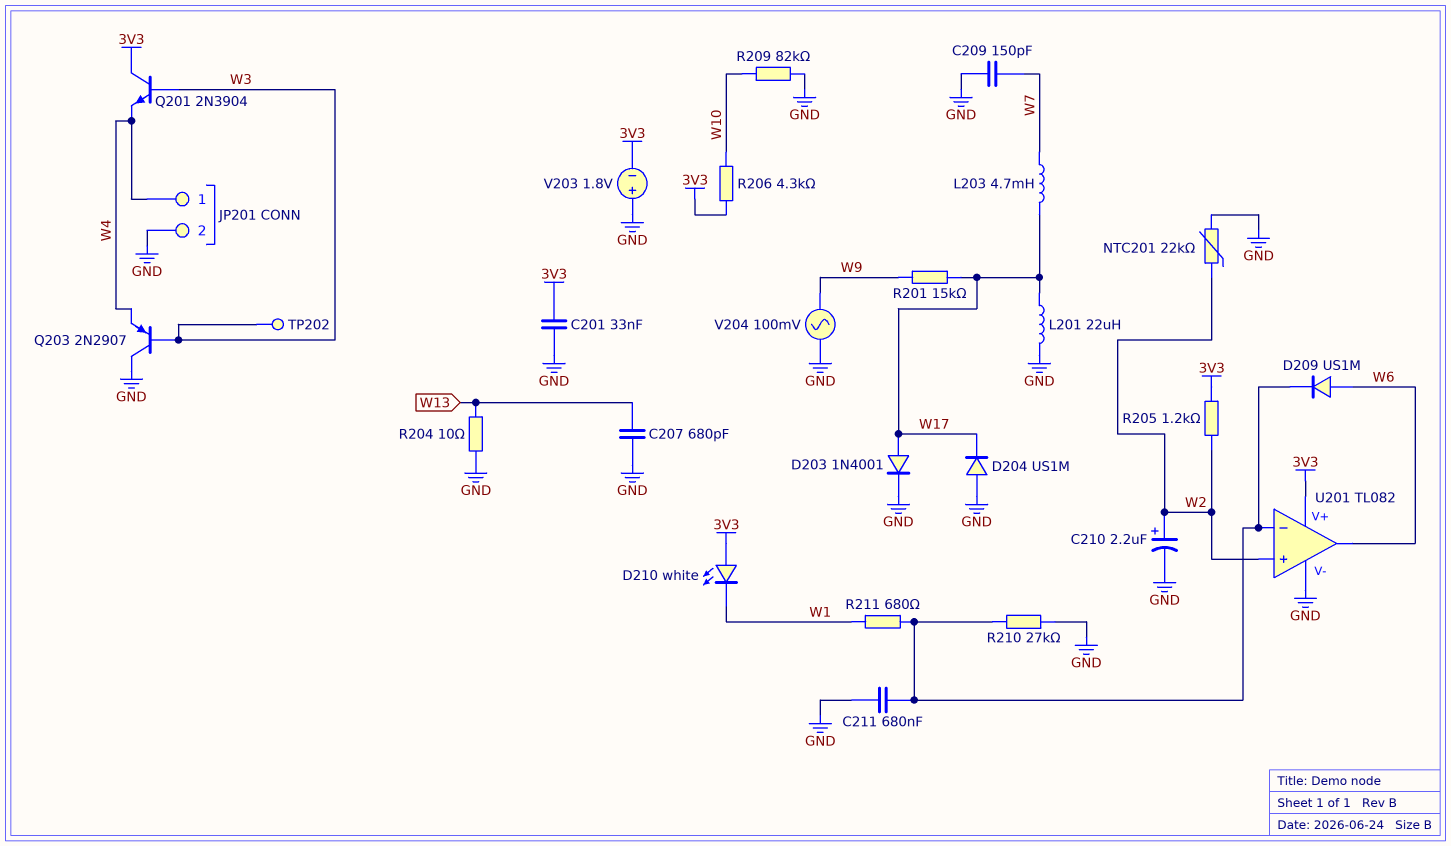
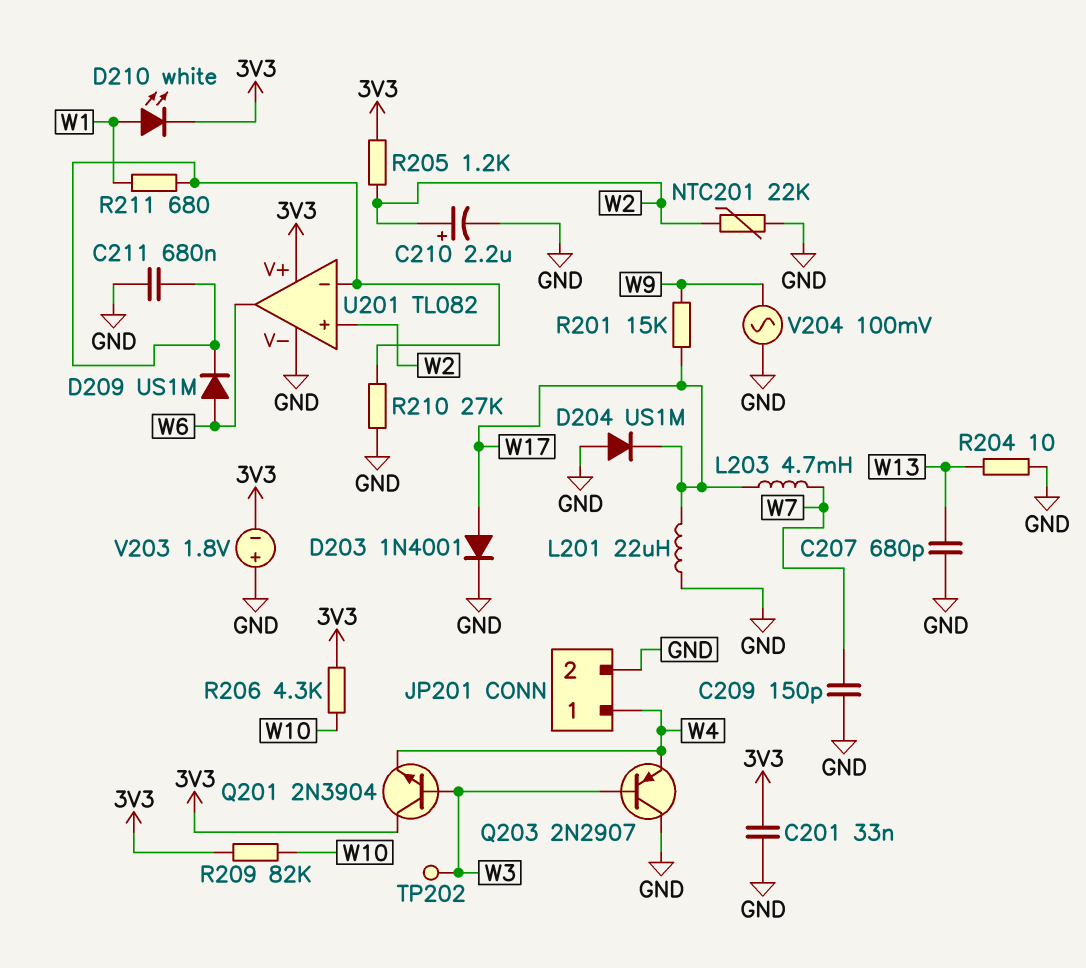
D210: LED white (A 3V3, K W1) -> LED white (A W1, K 3V3)
R209: 82k (GND, W10) -> 82k (3V3, W10)

